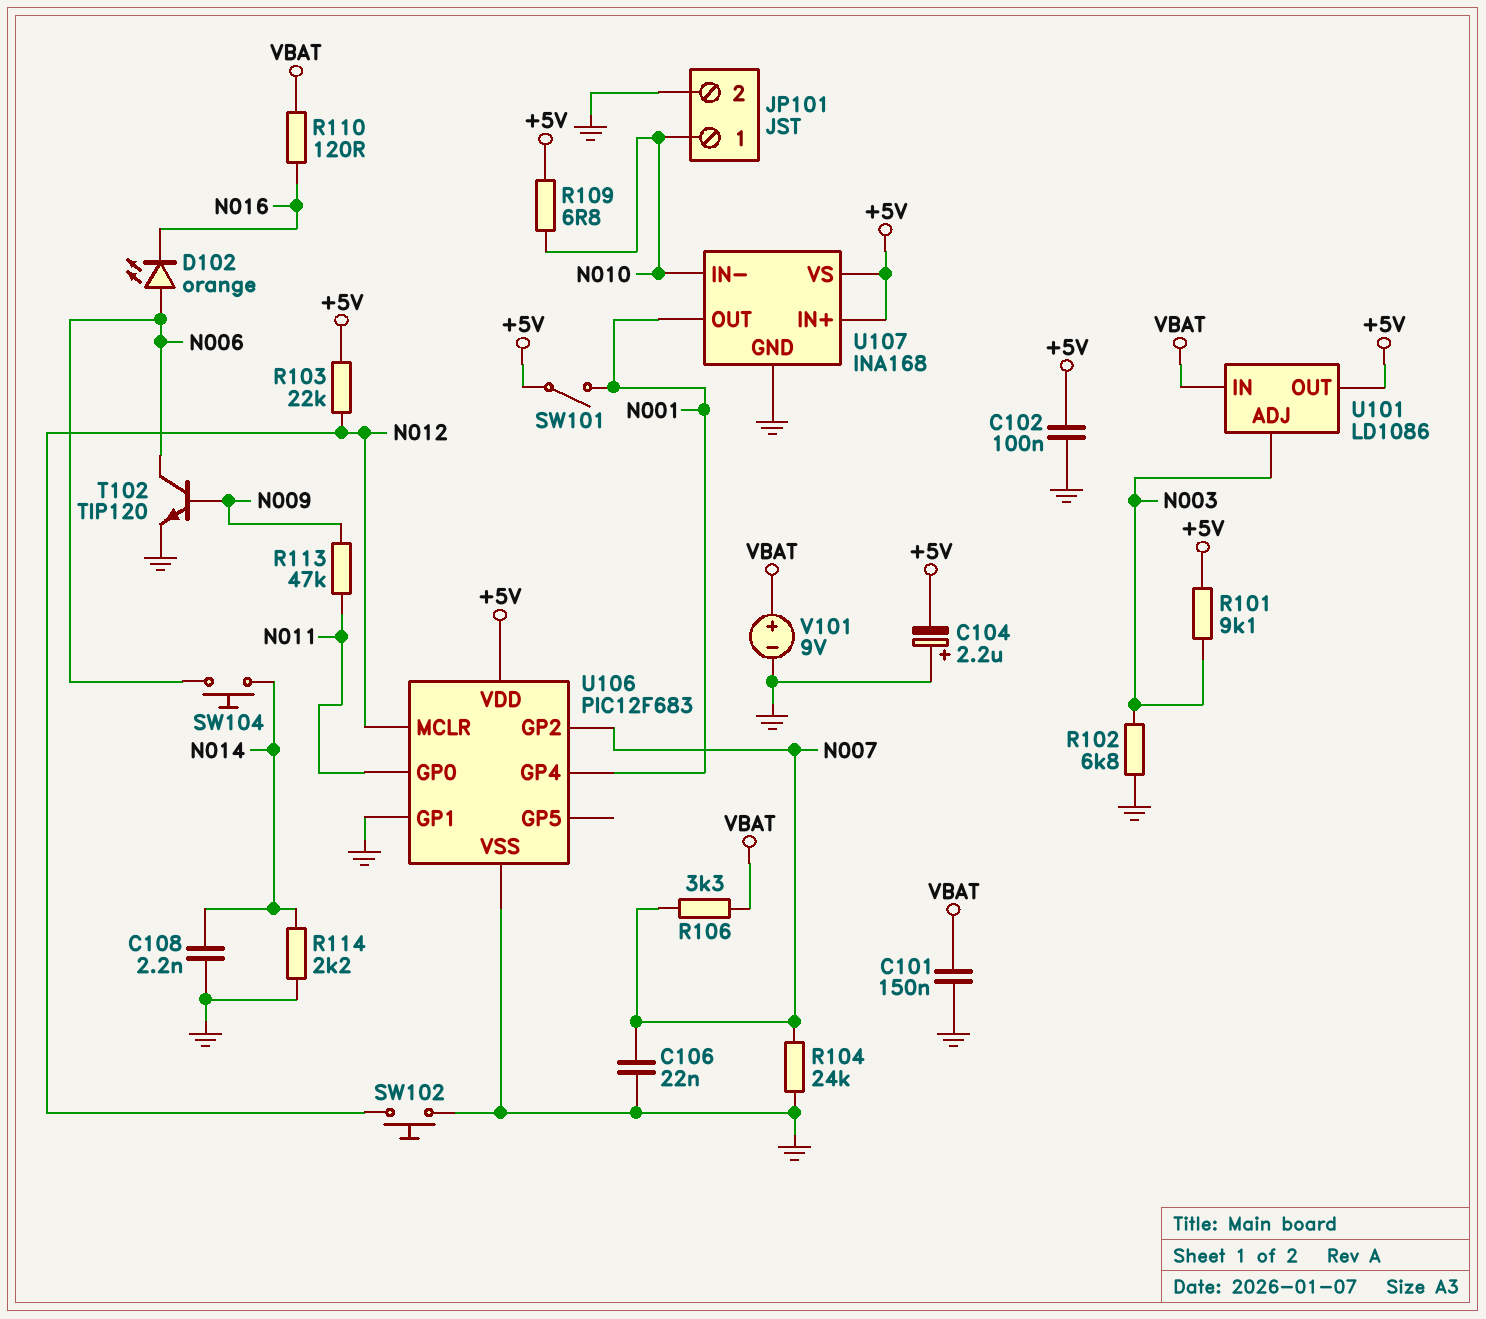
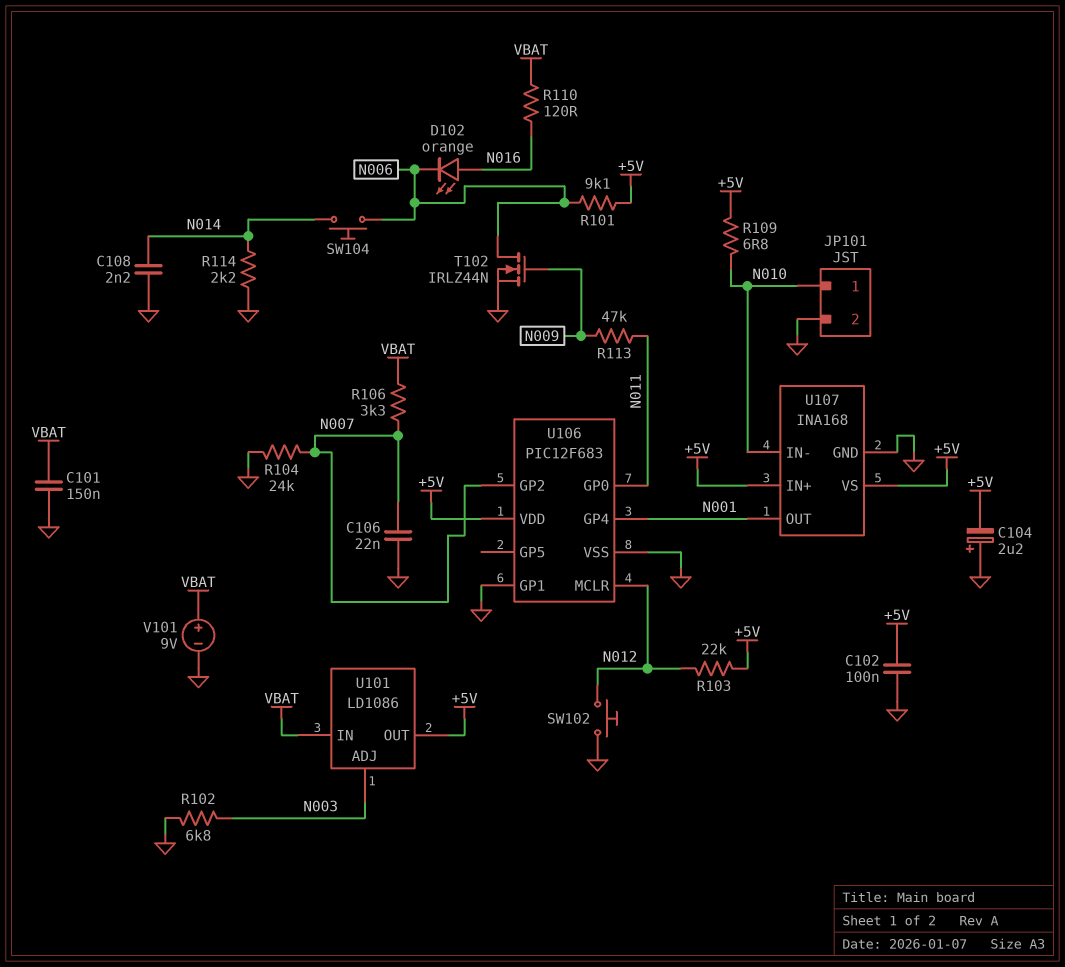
D102: LED orange (A N006, K N016) -> LED orange (A N016, K N006)
R101: 9.1k (+5V, N003) -> 9.1k (+5V, N006)
SW101: switch (+5V, N001) -> none
T102: NPN TIP120 (B N009, C N006, E GND) -> NMOS IRLZ44N (G N009, D N006, S GND)

